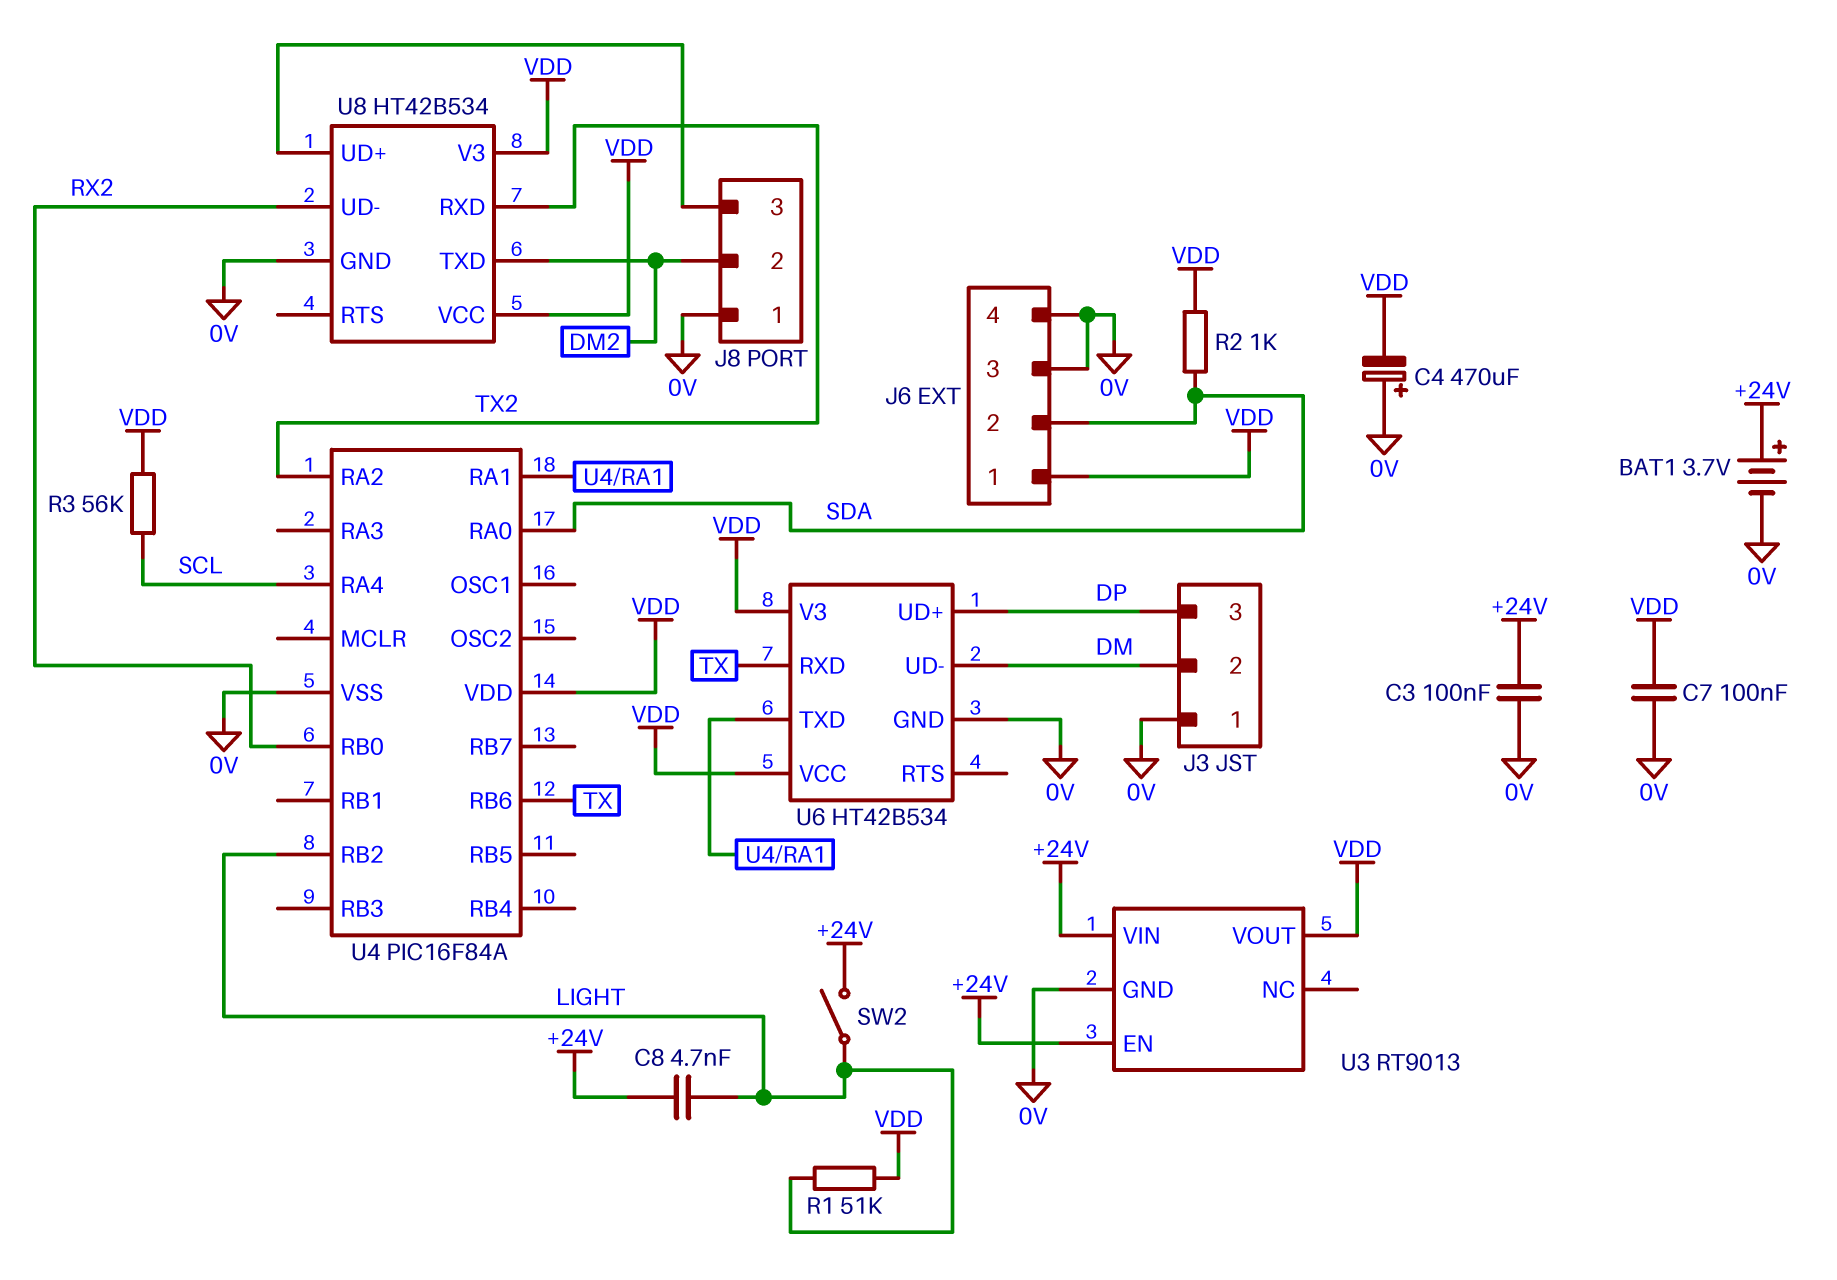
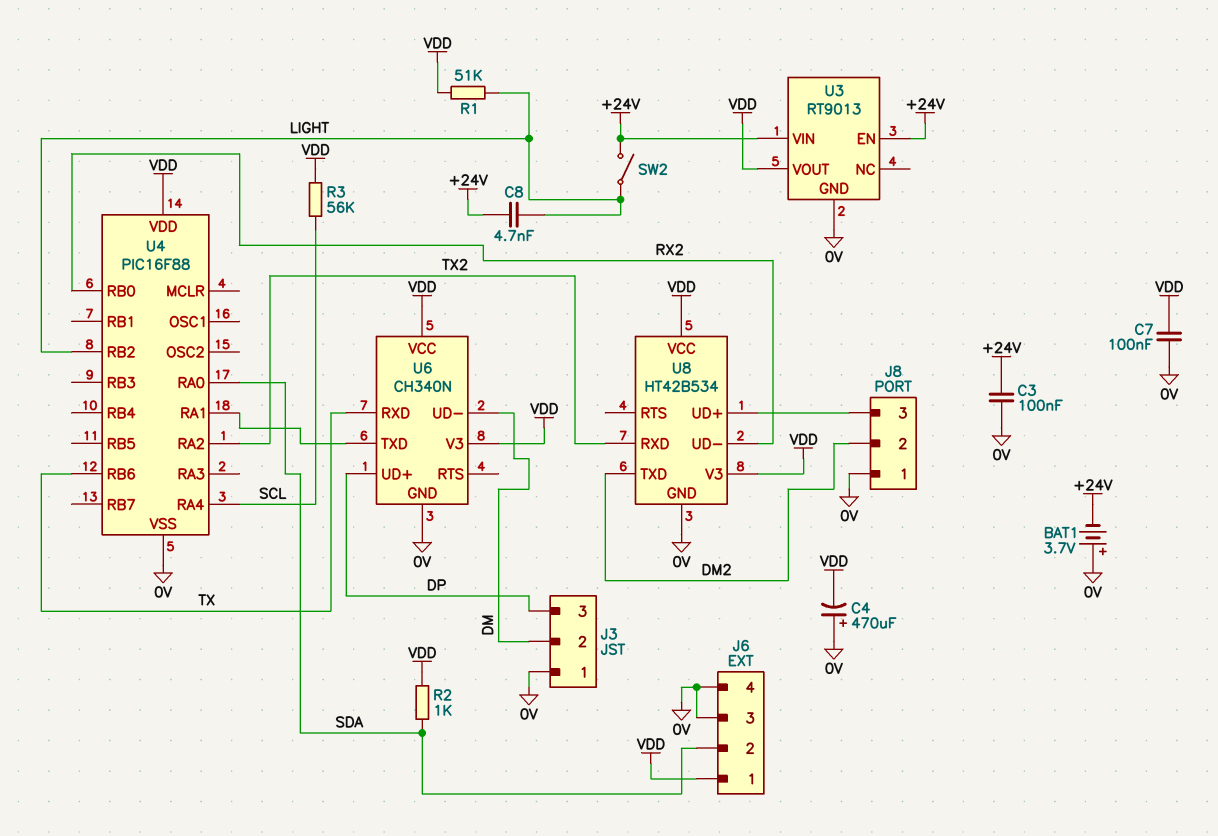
BAT1: 3.7V (plus +24V, minus 0V) -> 3.7V (plus 0V, minus +24V)
U4: PIC16F84A -> PIC16F88
U6: HT42B534 -> CH340N

